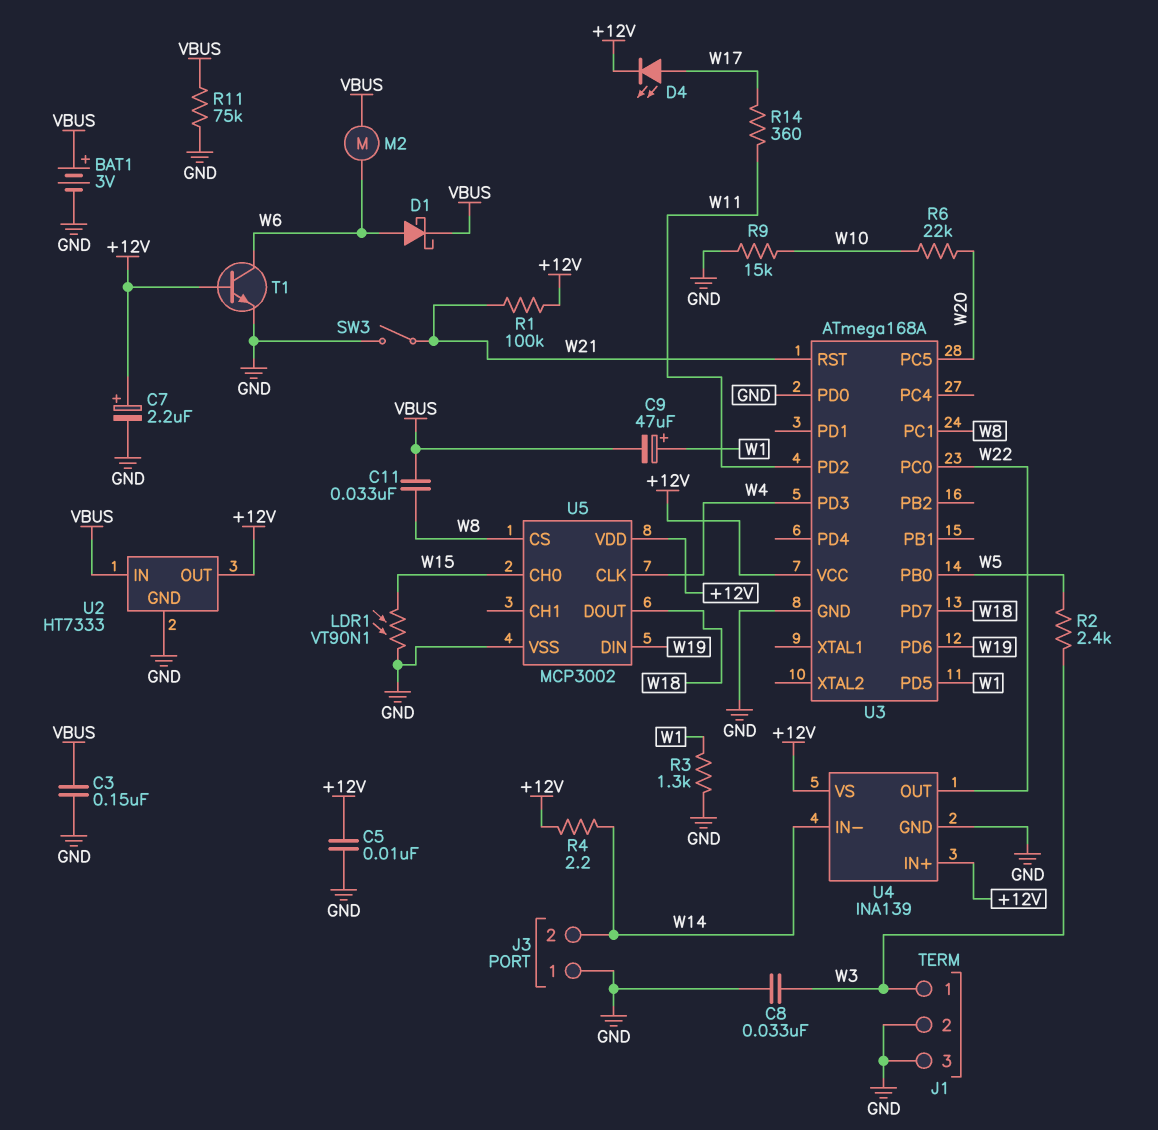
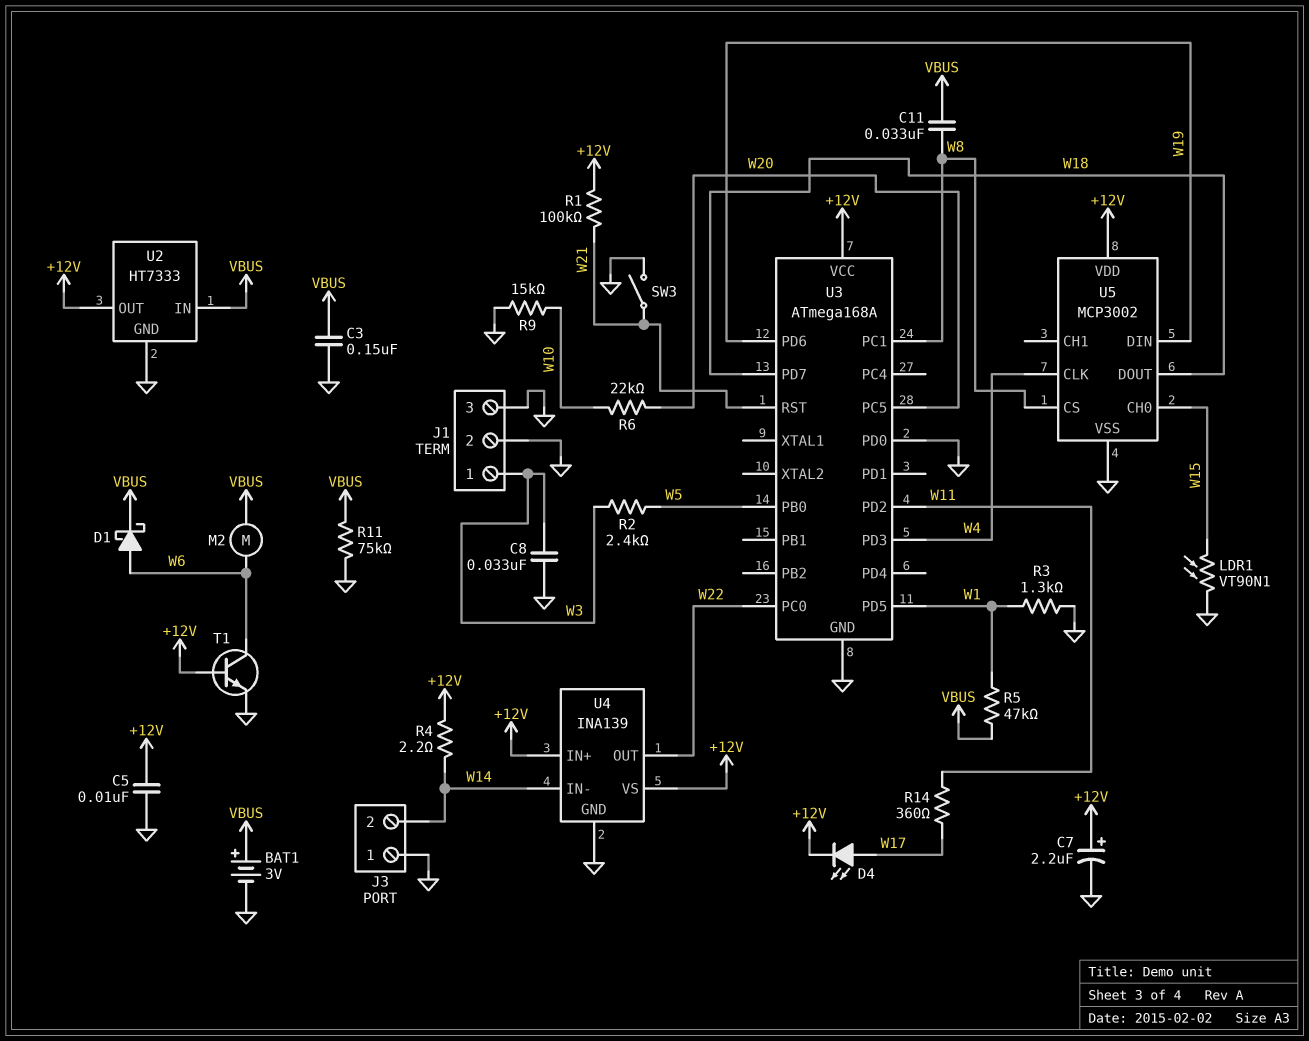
C9: 47uF (plus W1, minus VBUS) -> none
R5: none -> 47k (VBUS, W1)

